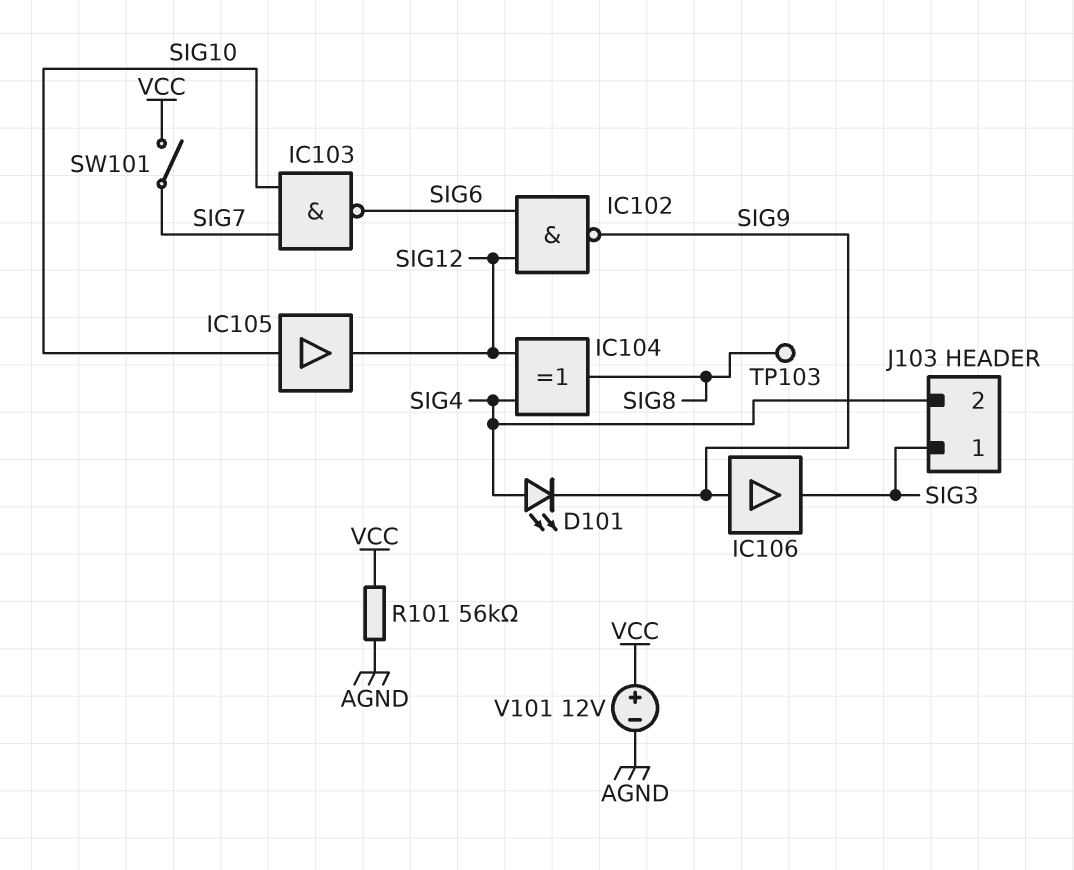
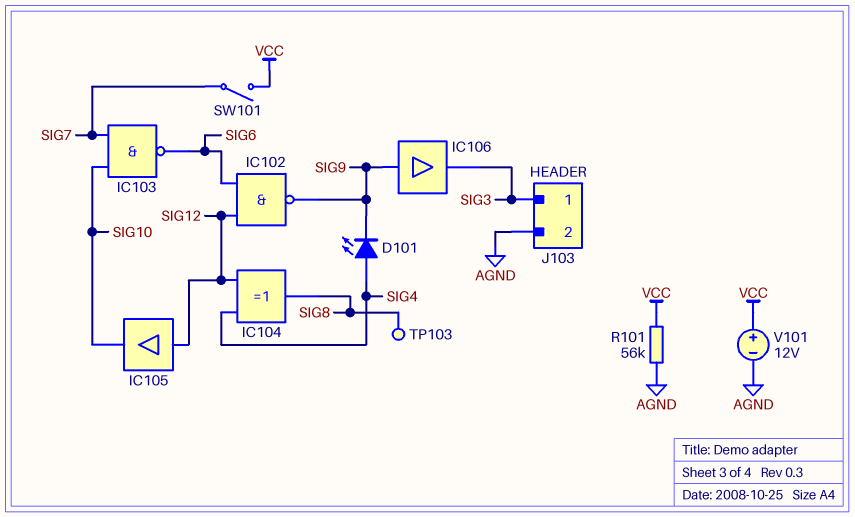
IC105: buffer (in SIG10, out SIG12) -> buffer (in SIG12, out SIG10)
J103 pin 2: SIG4 -> AGND

